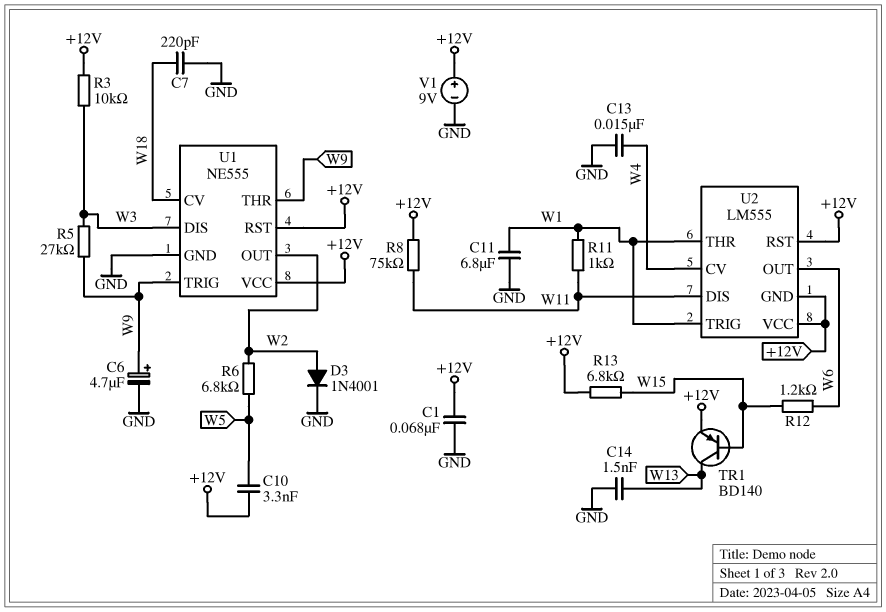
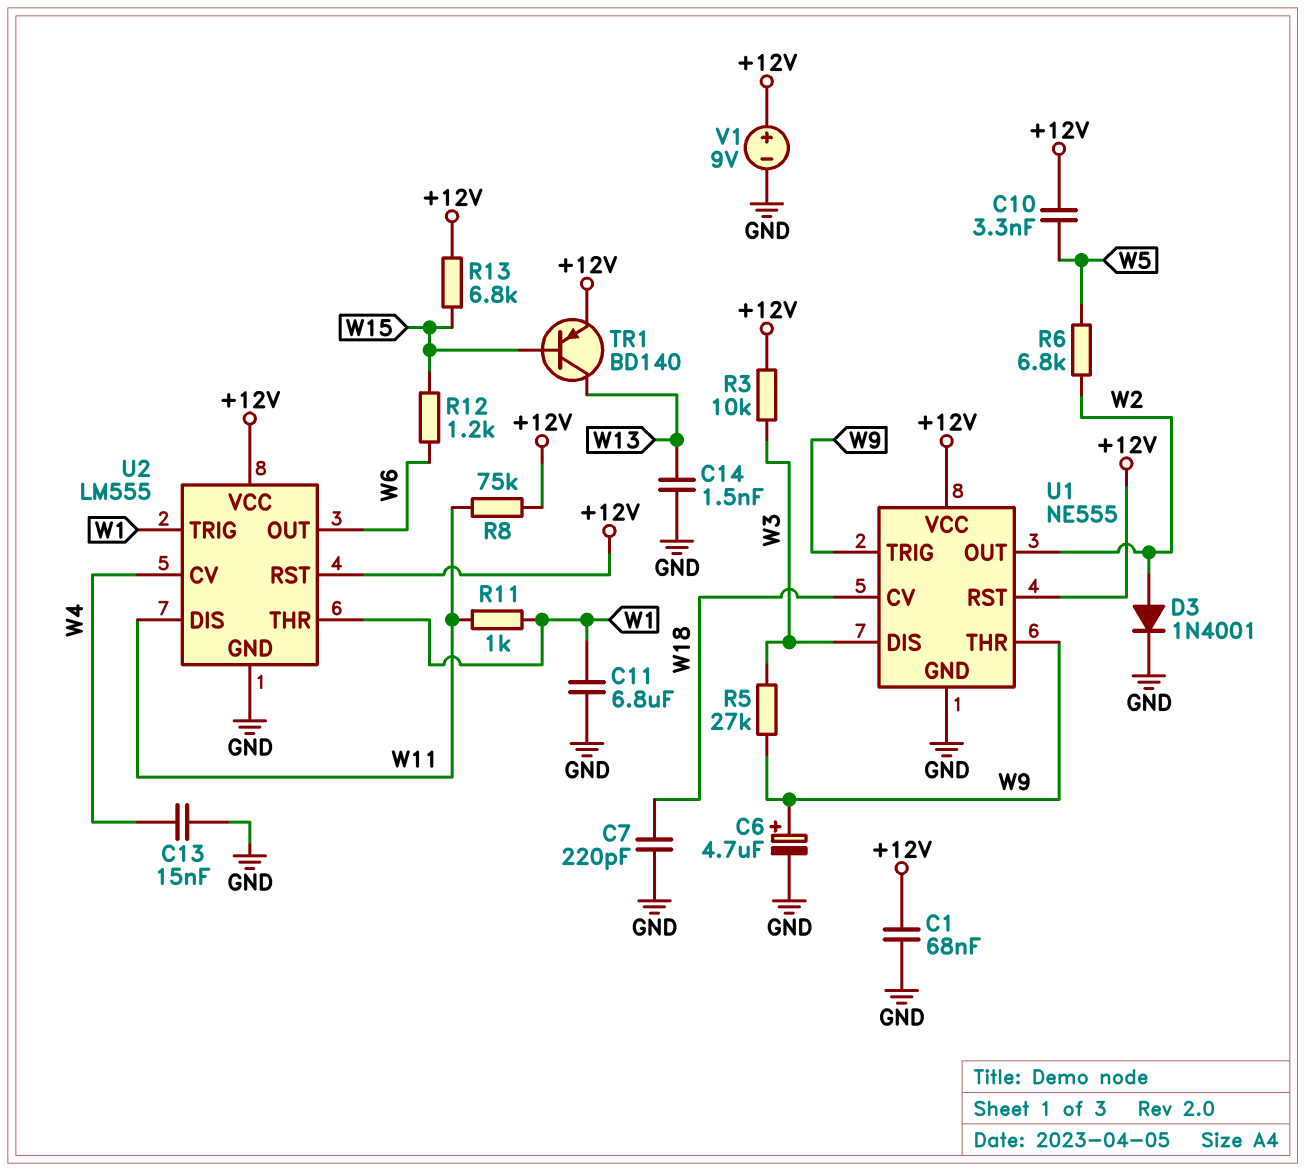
U2 pin GND: +12V -> GND

